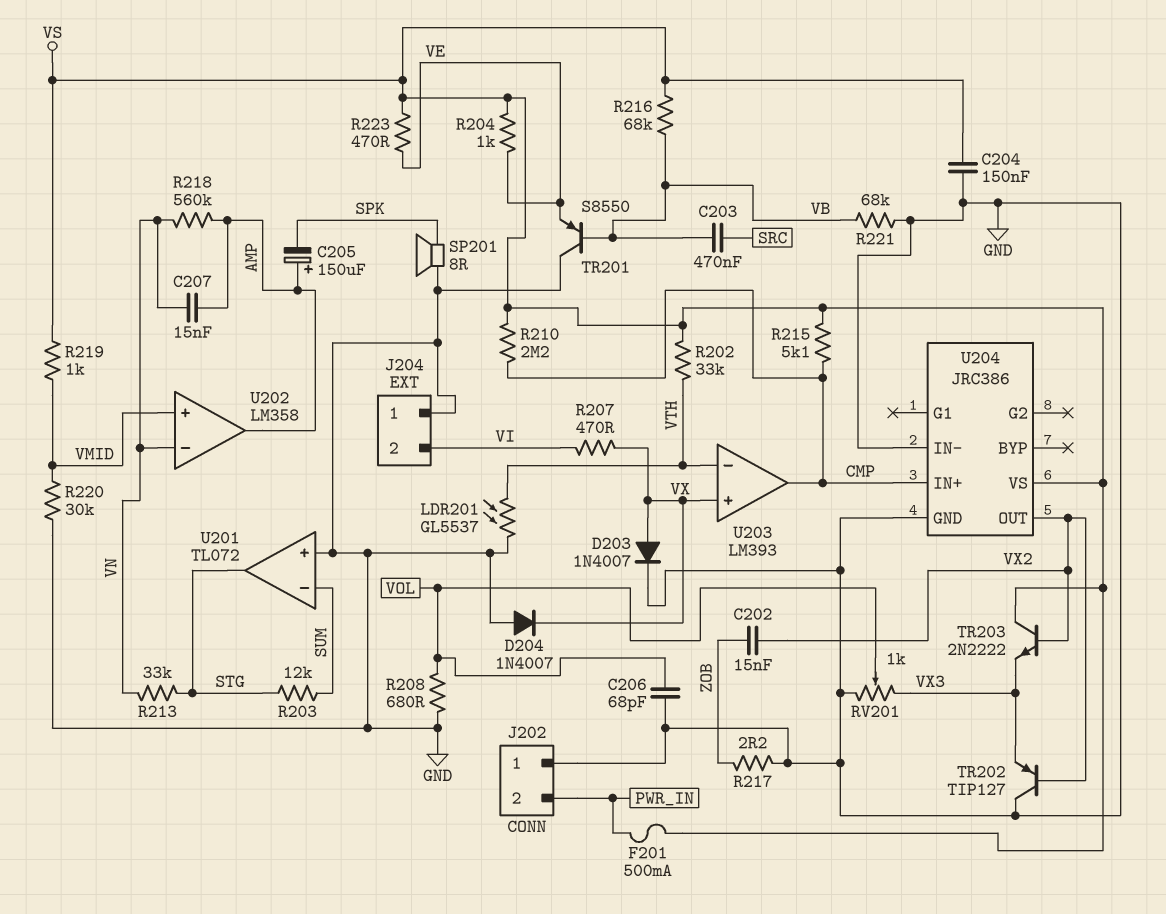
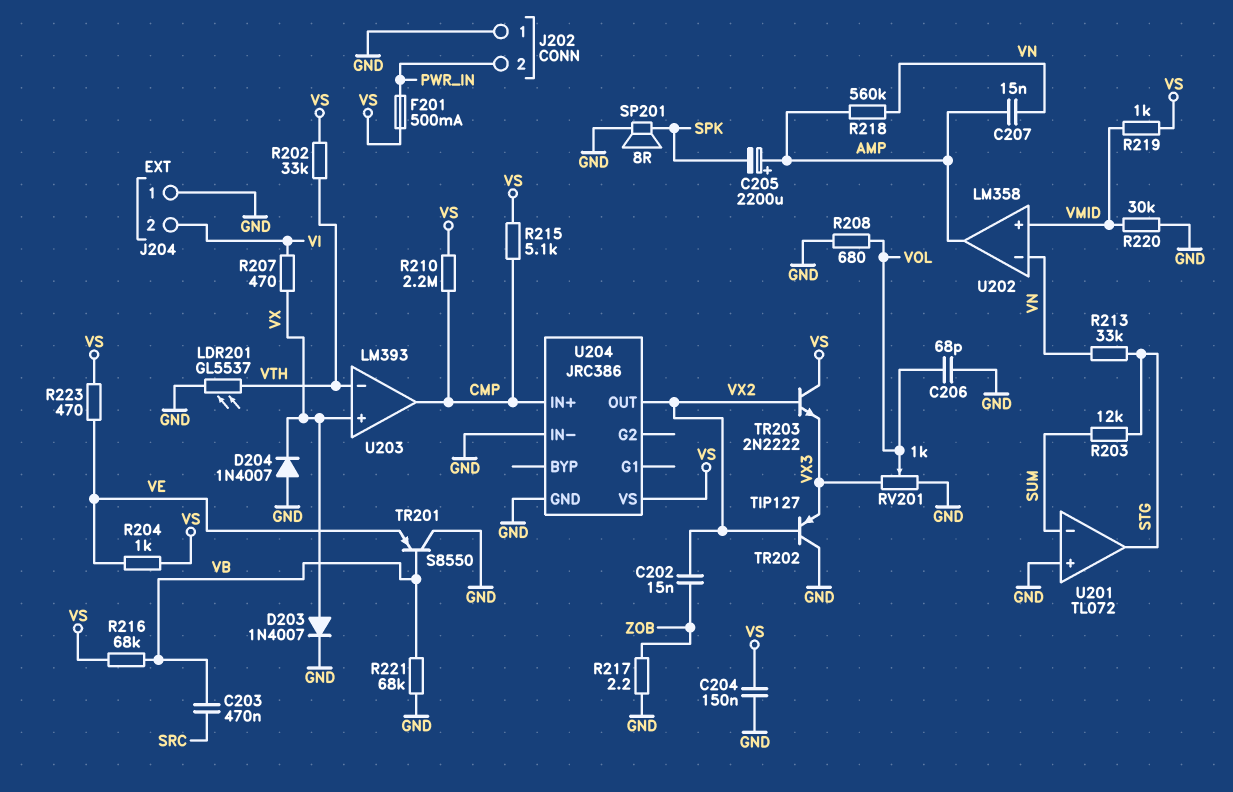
C205: 150uF (plus AMP, minus SPK) -> 2200uF (plus AMP, minus SPK)

